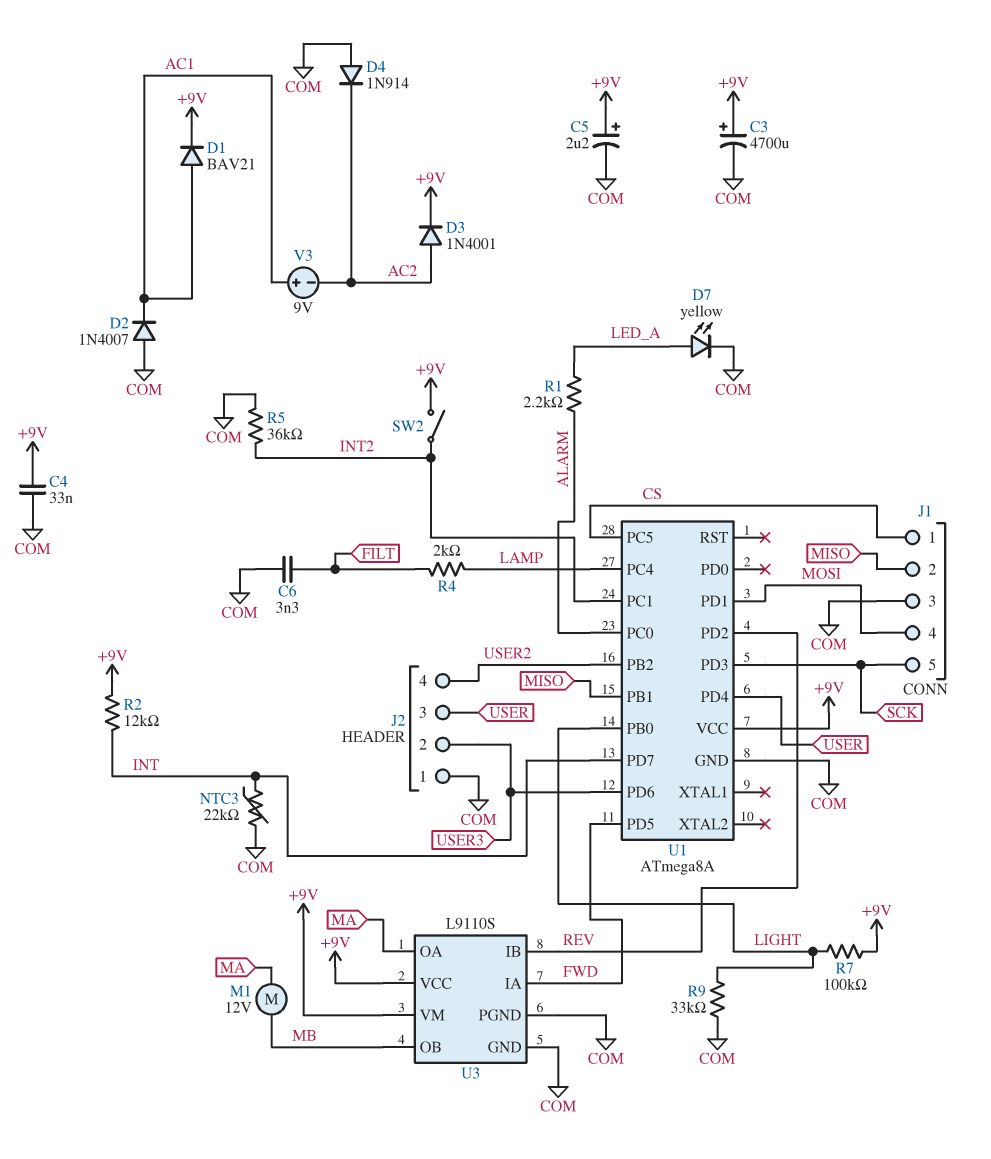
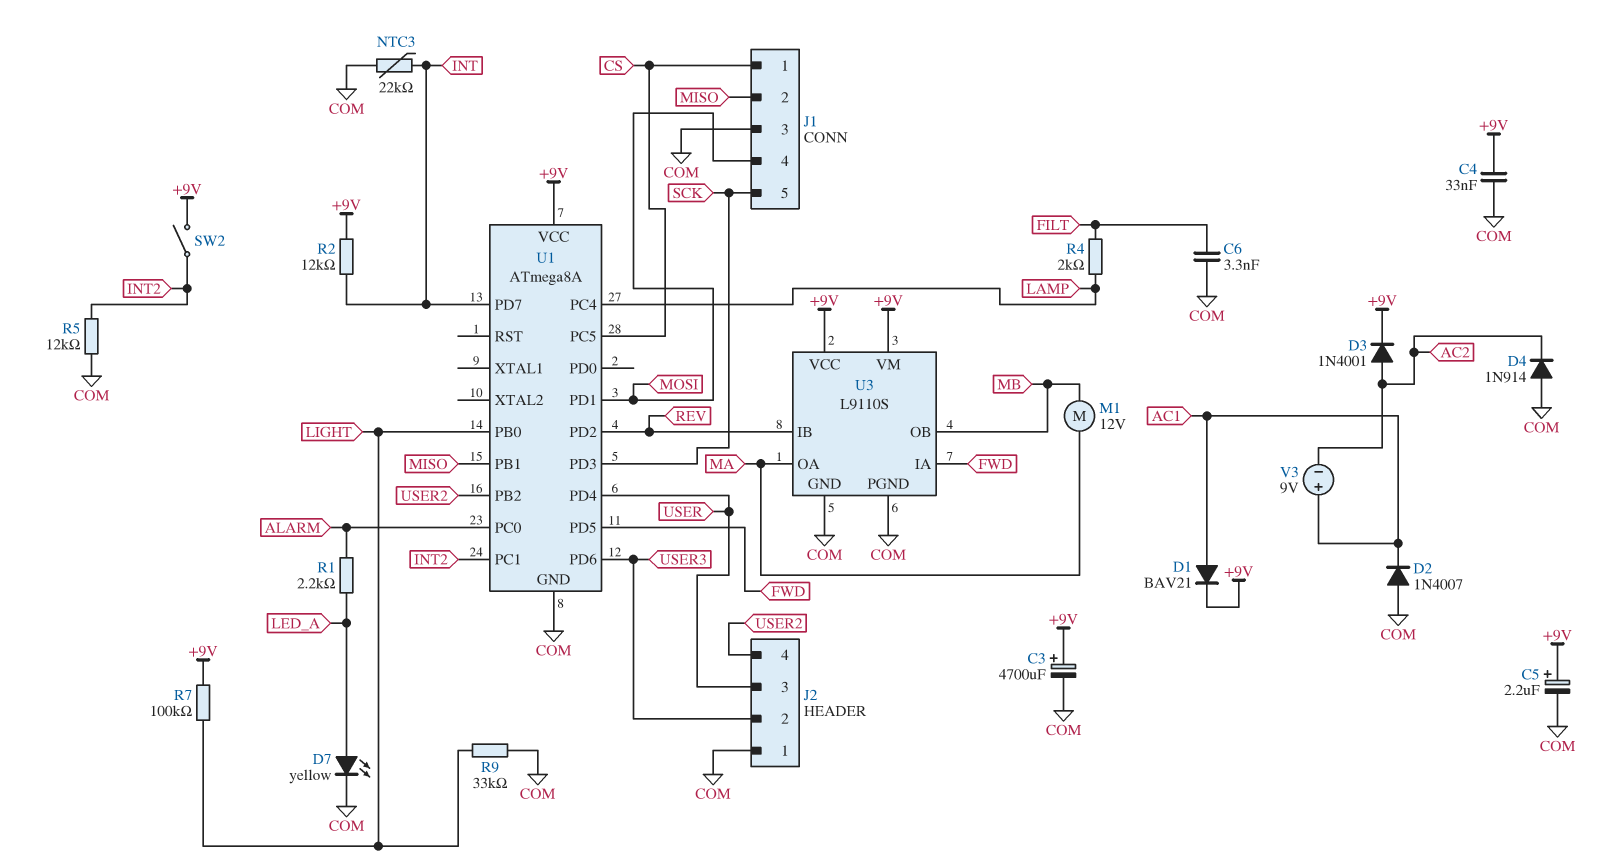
R5: 36k (COM, INT2) -> 12k (COM, INT2)

